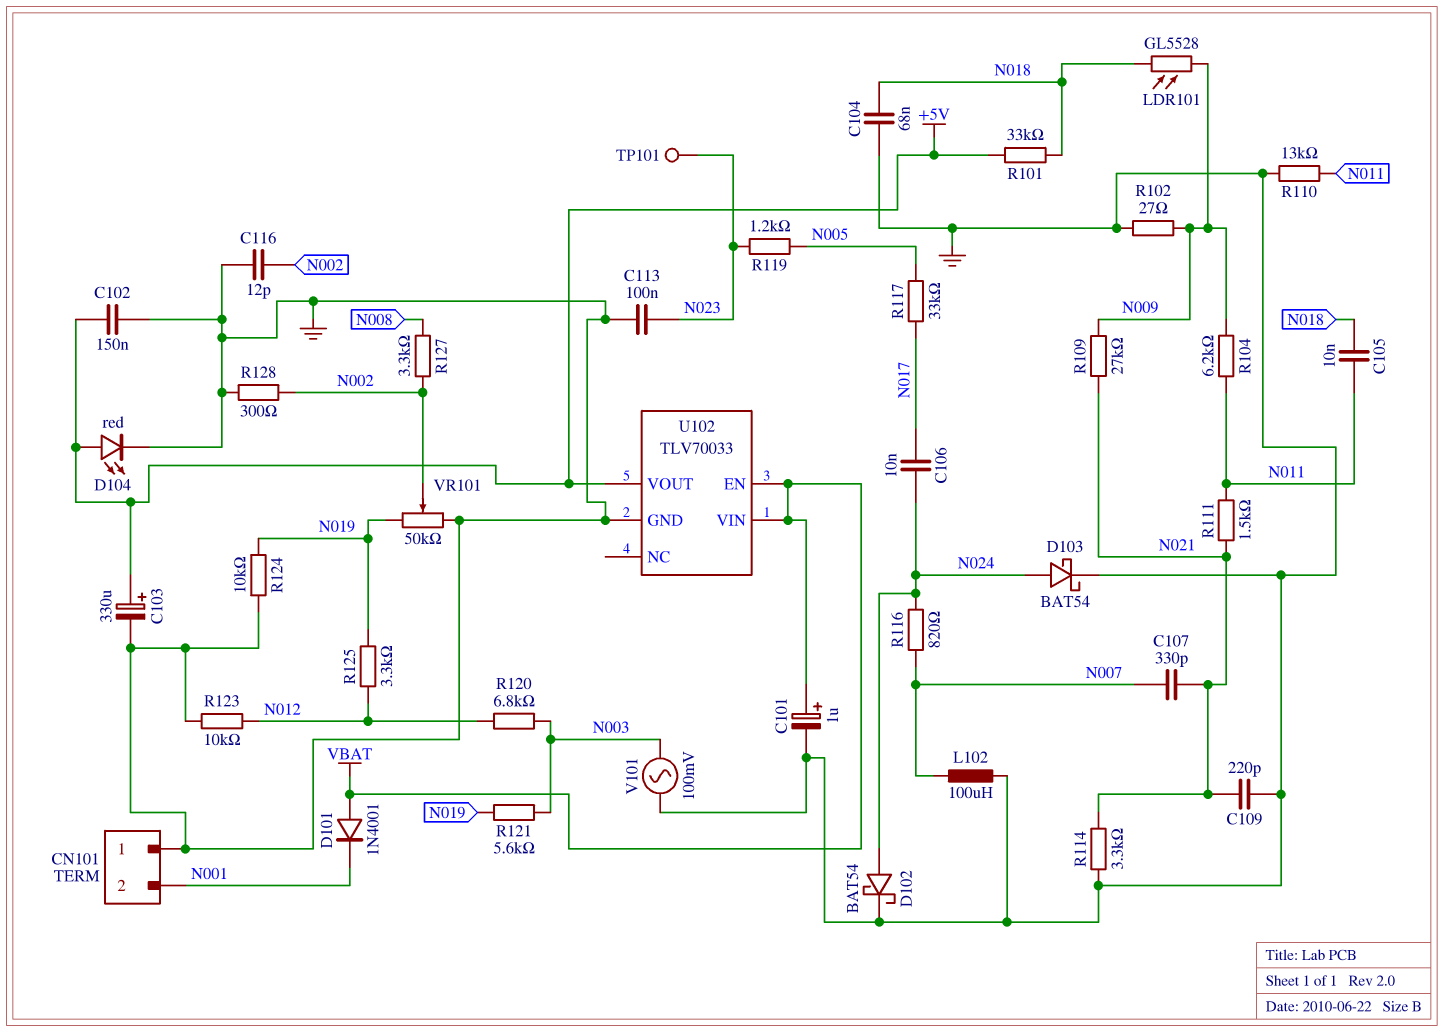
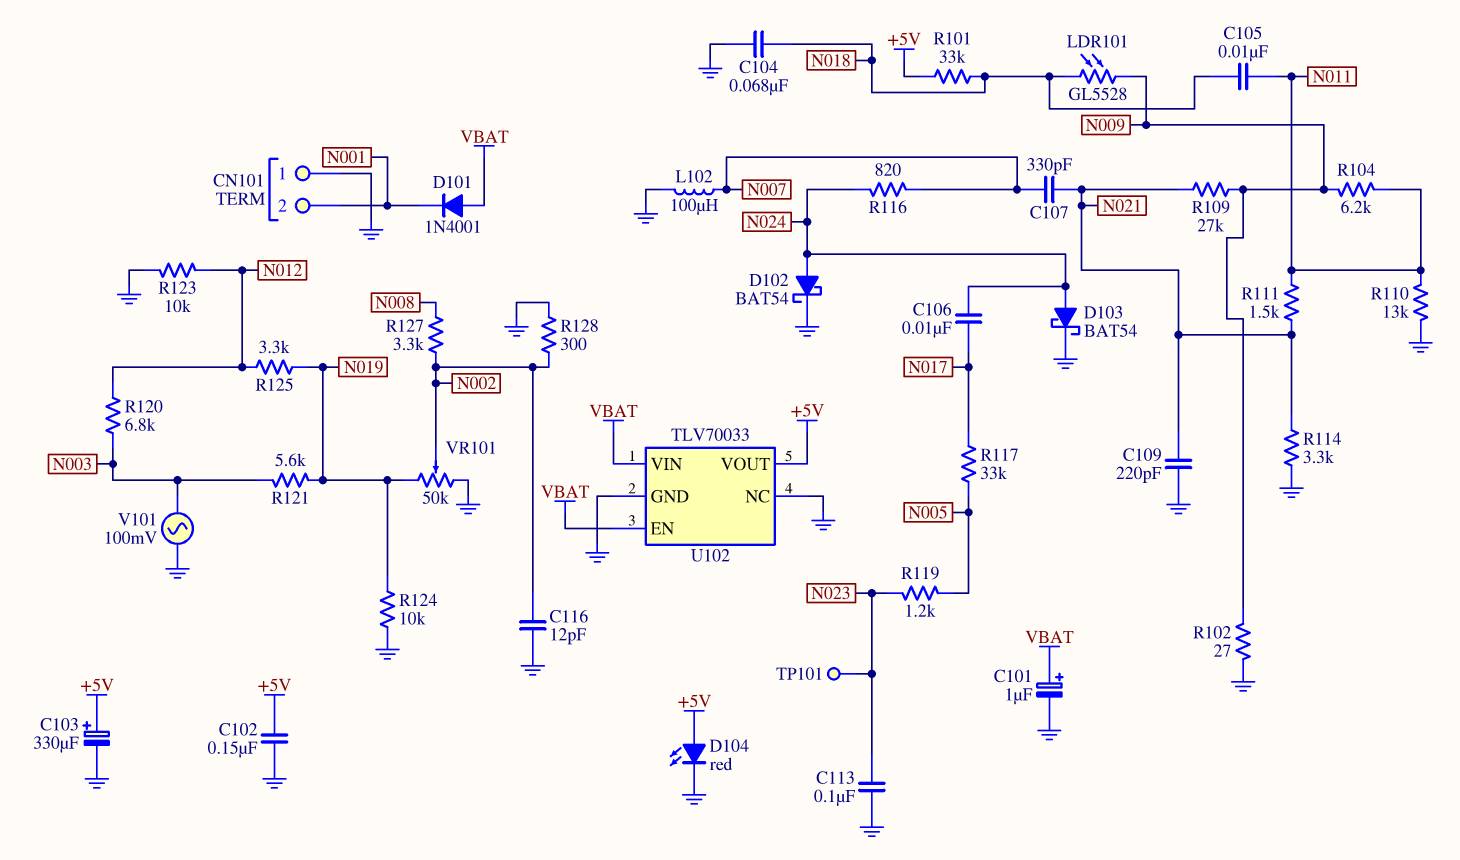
U102 pin NC: none -> GND

